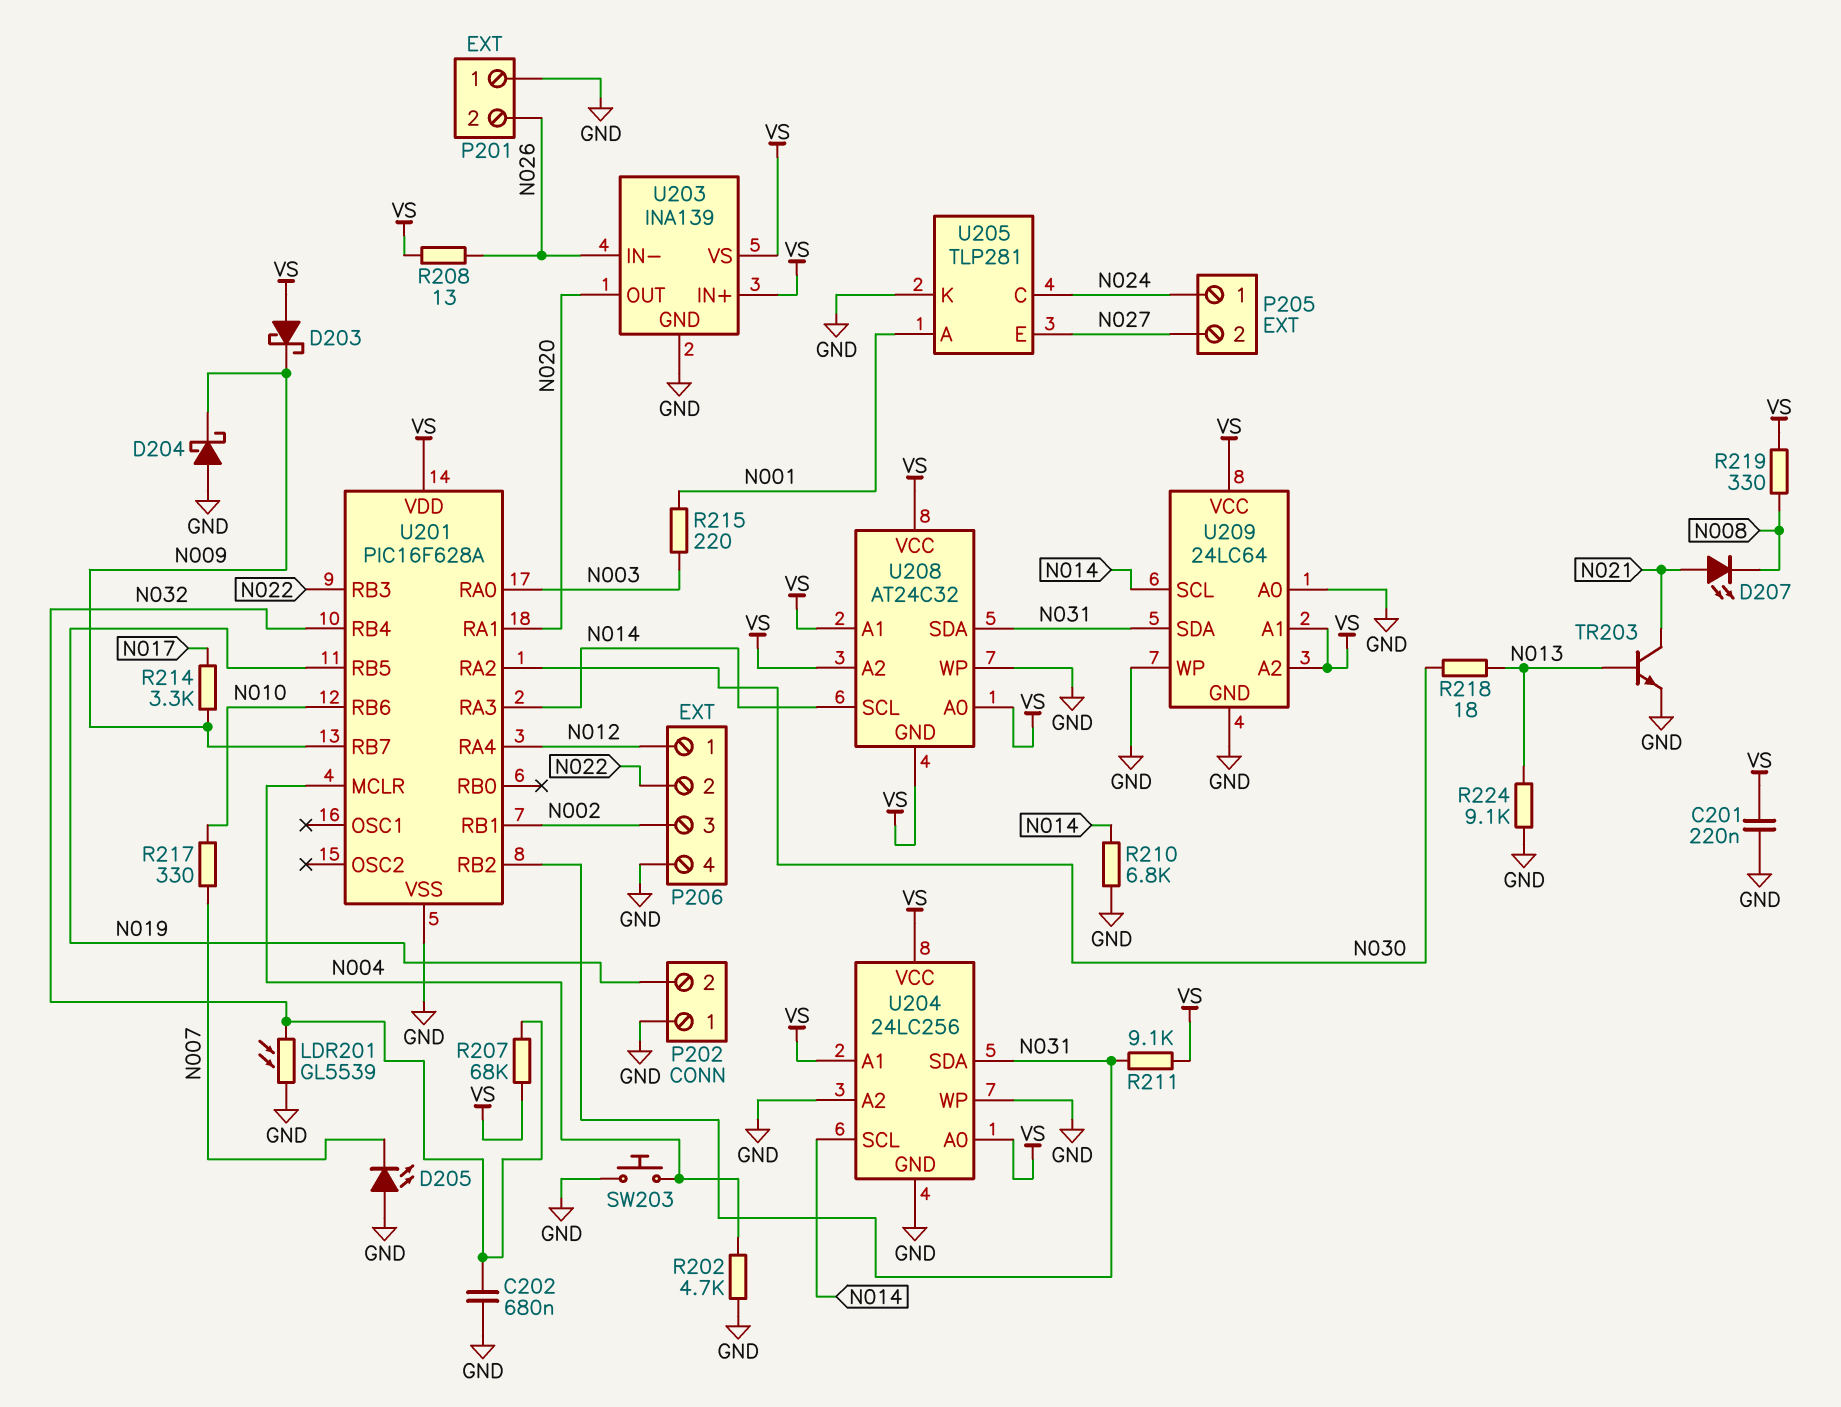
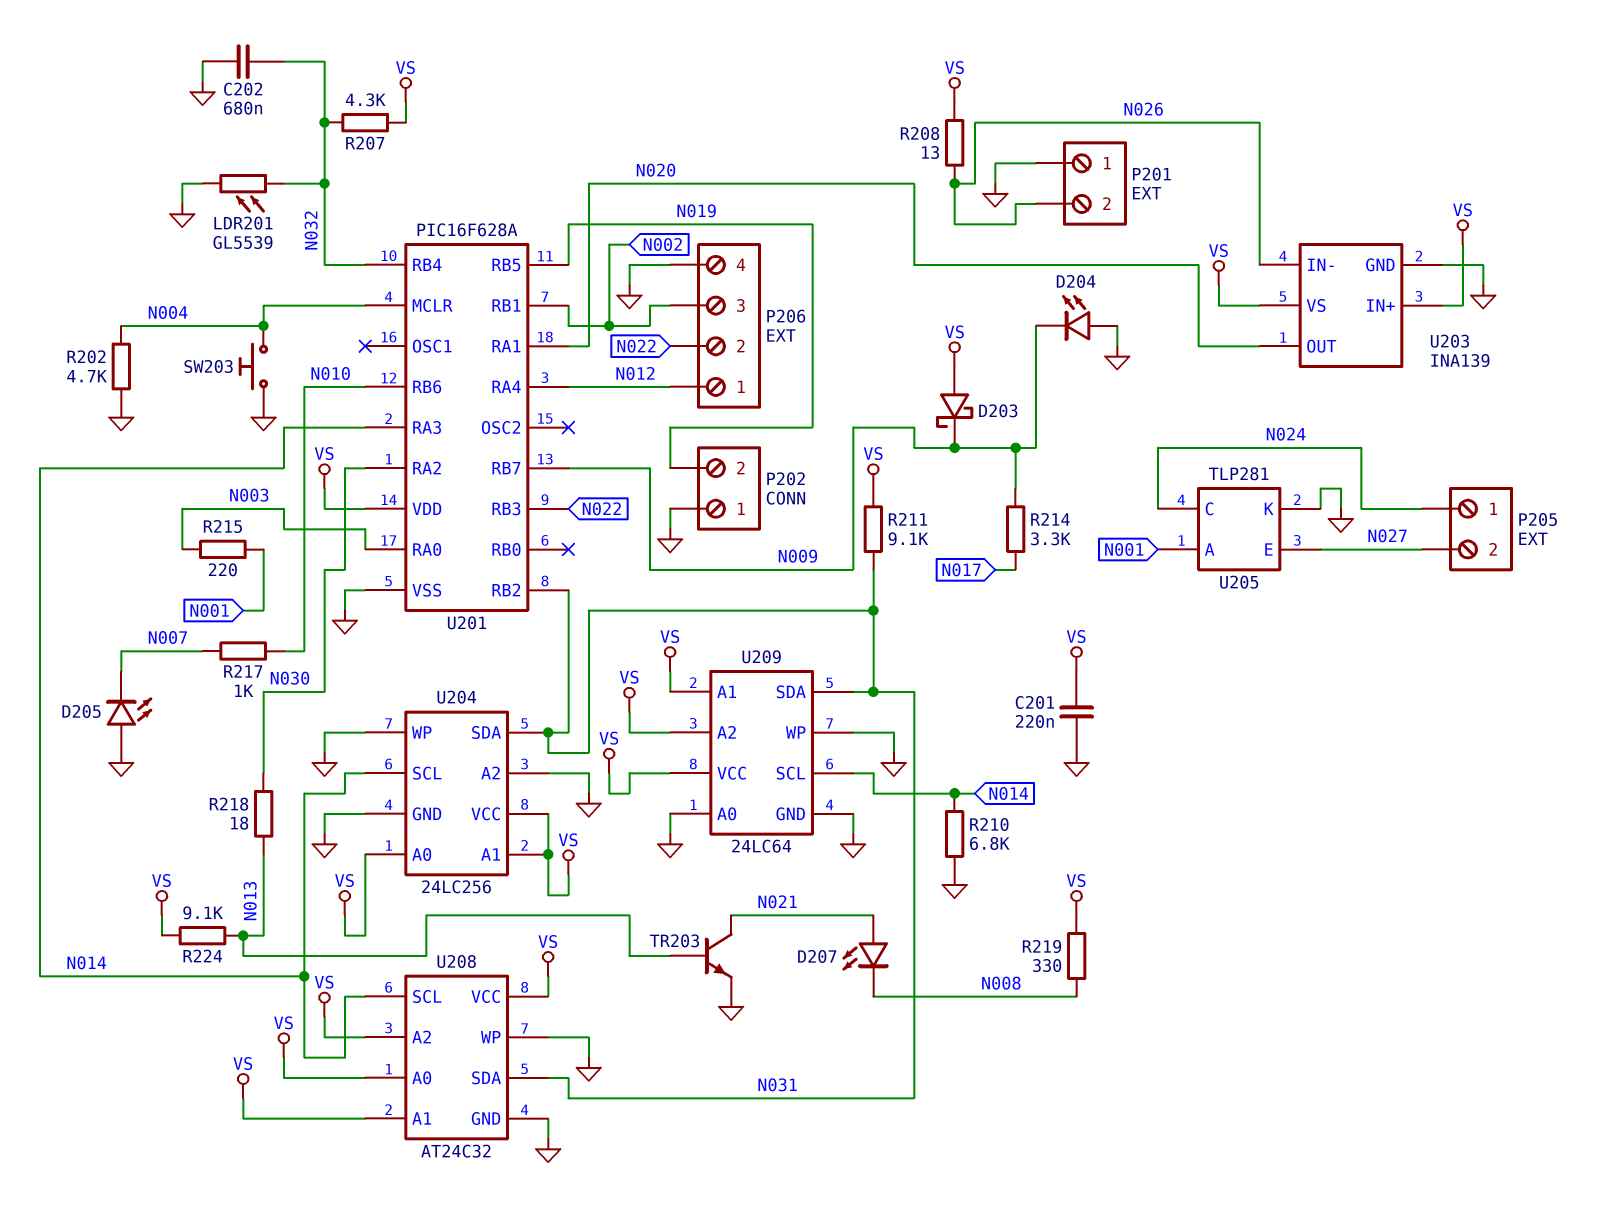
D204: schottky (A GND, K N009) -> LED (A GND, K N009)
R207: 68k (N032, VS) -> 4.3k (N032, VS)
R217: 330 (N007, N010) -> 1k (N007, N010)
R224: 9.1k (GND, N013) -> 9.1k (N013, VS)
U208 pin GND: VS -> GND

